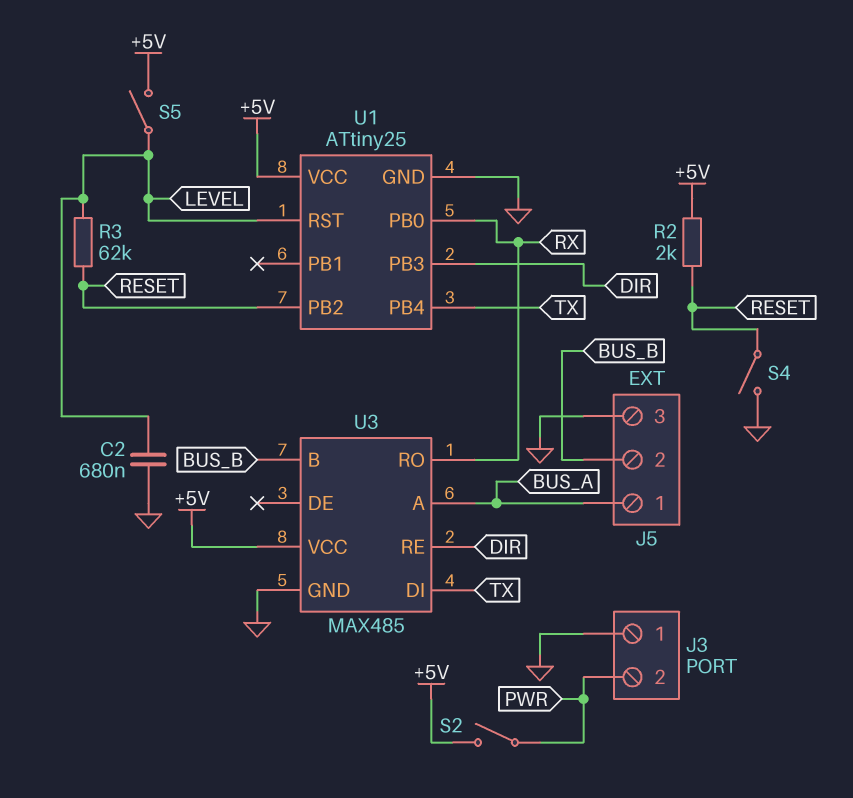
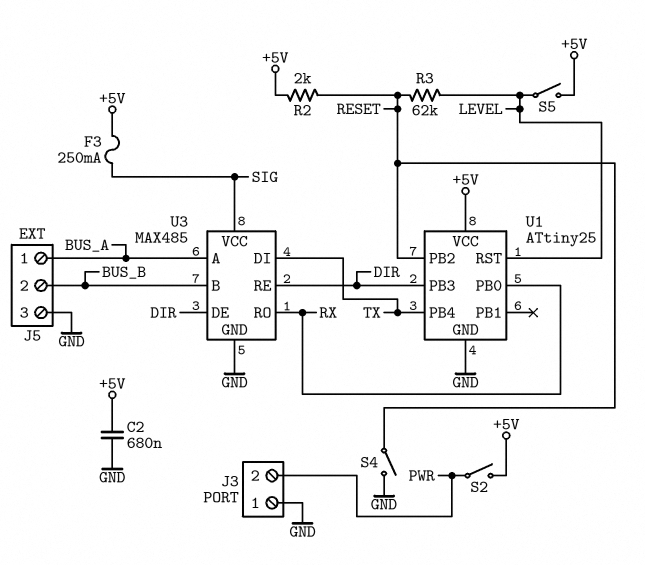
C2: 680nF (GND, LEVEL) -> 680nF (+5V, GND)
F3: none -> 250mA (+5V, SIG)
U3 pin DE: none -> DIR
U3 pin VCC: +5V -> SIG

